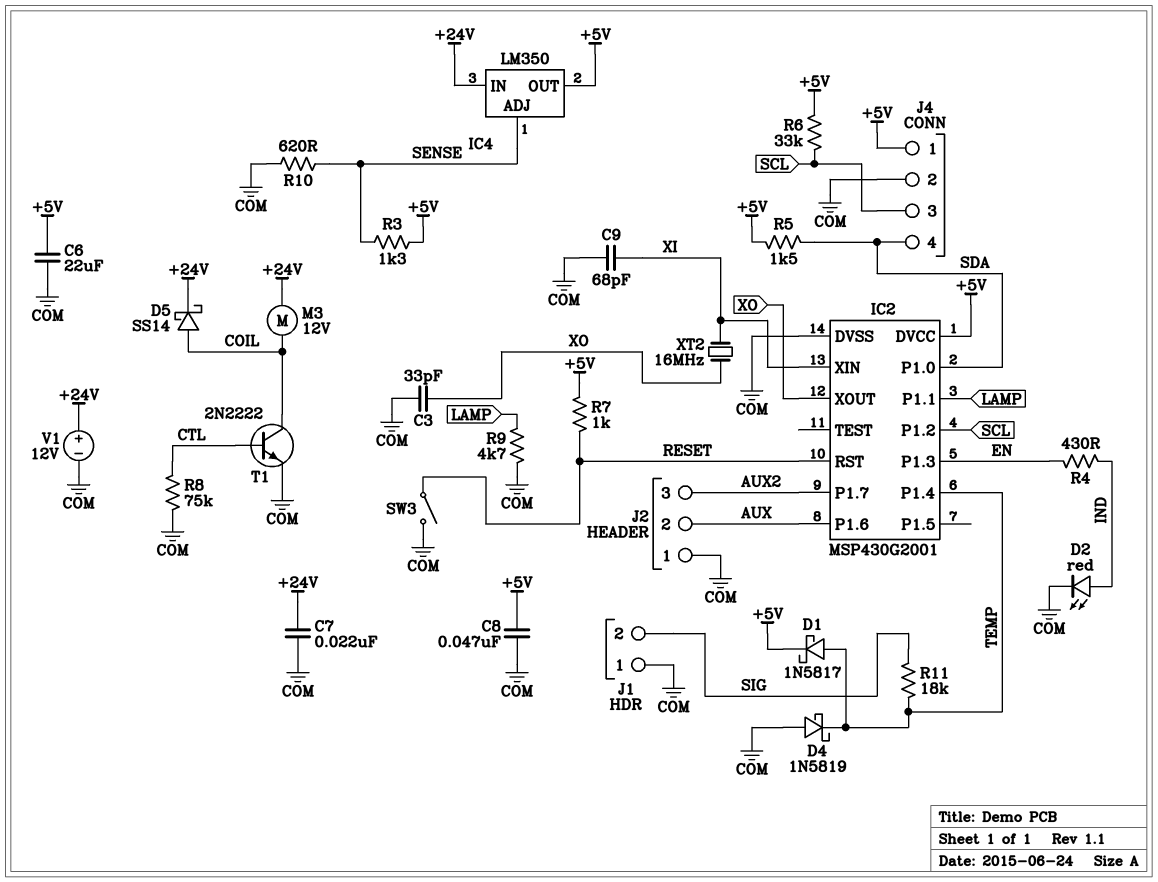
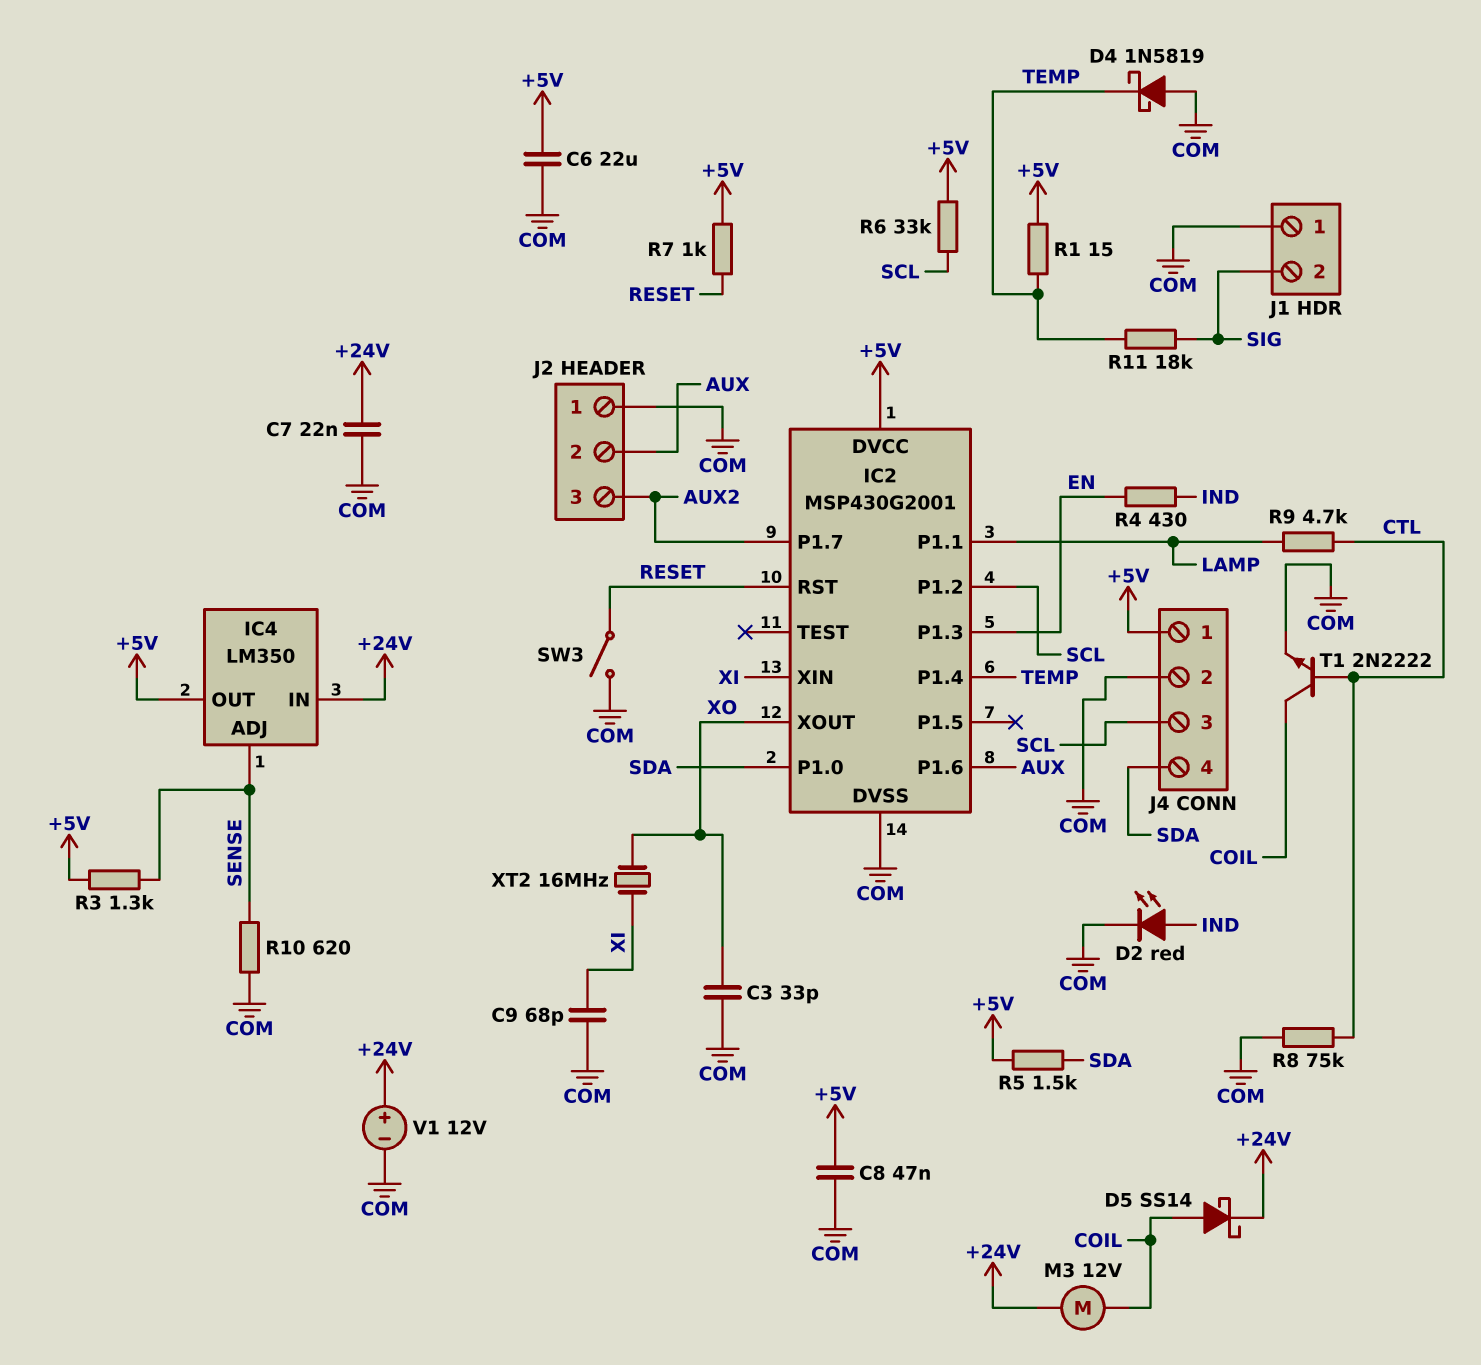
D1: schottky 1N5817 (A TEMP, K +5V) -> none
R1: none -> 15 (+5V, TEMP)
R9: 4.7k (COM, LAMP) -> 4.7k (CTL, LAMP)

